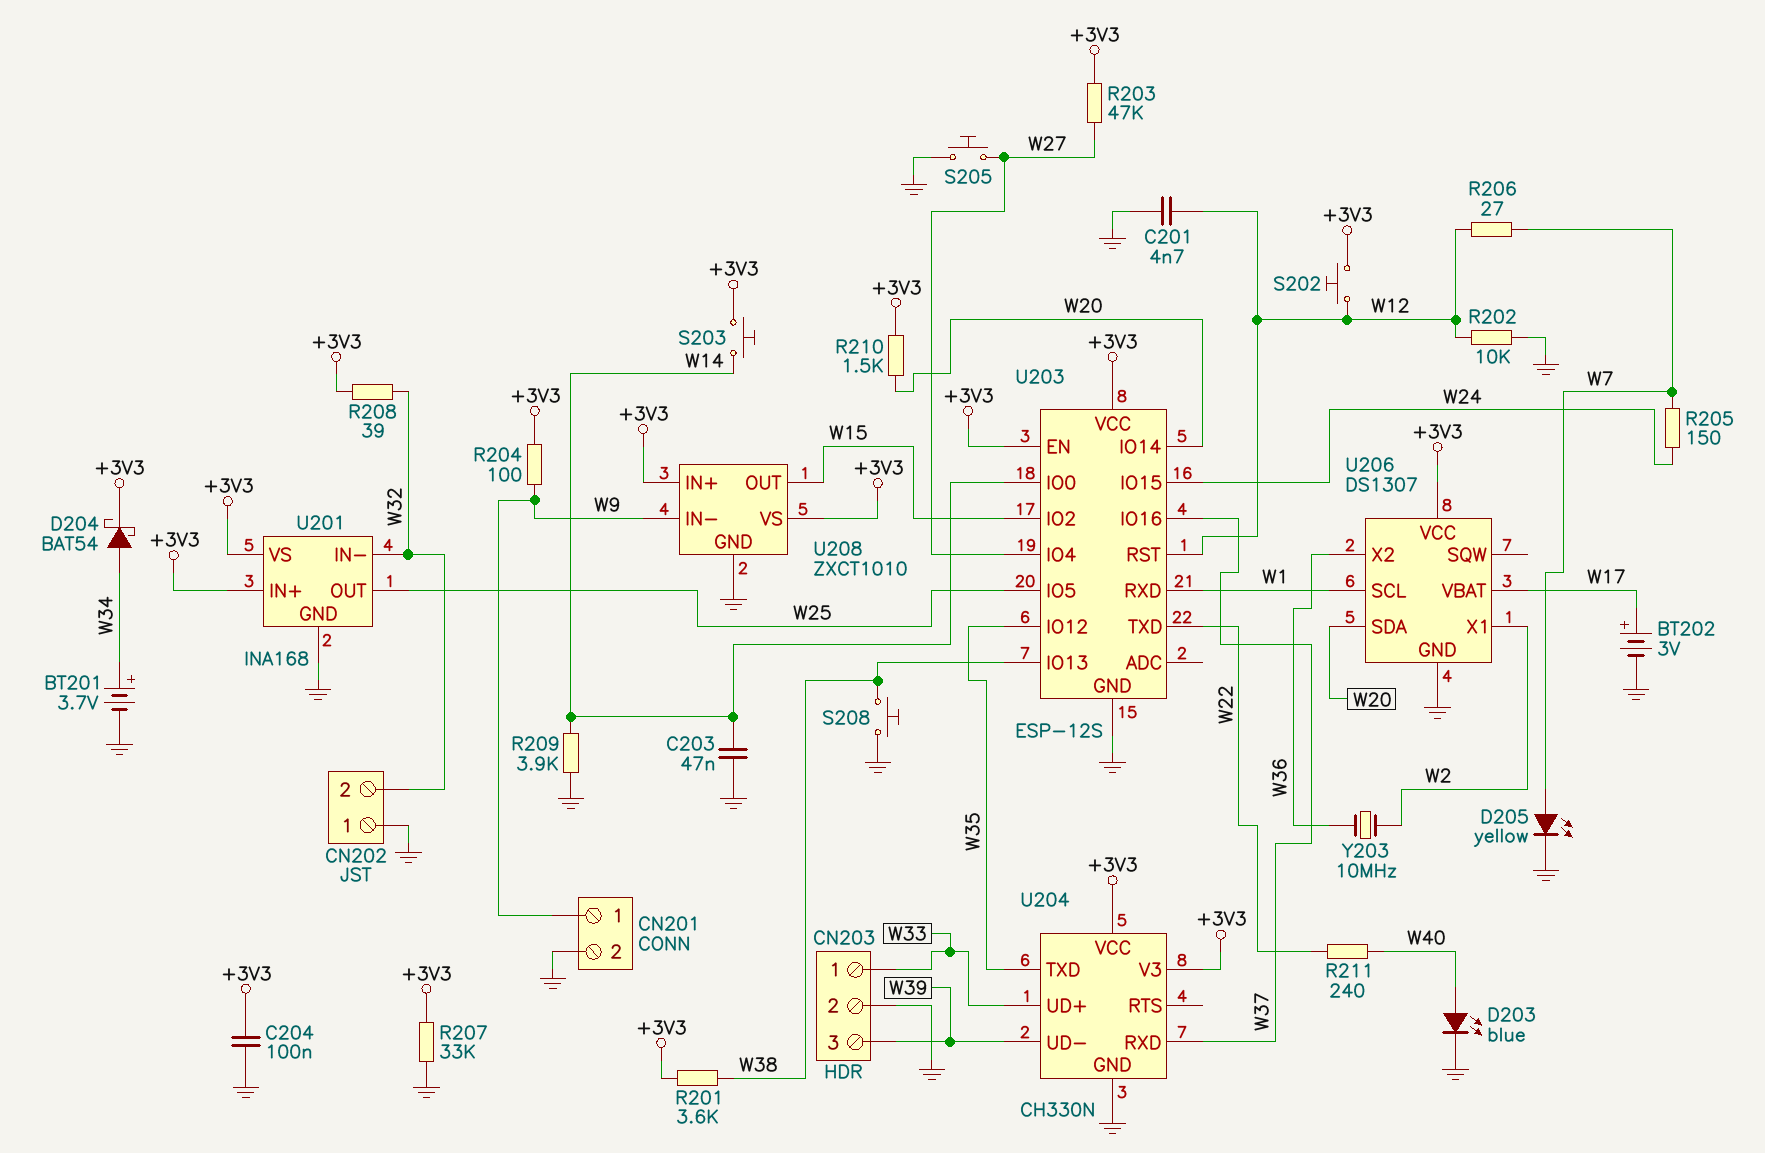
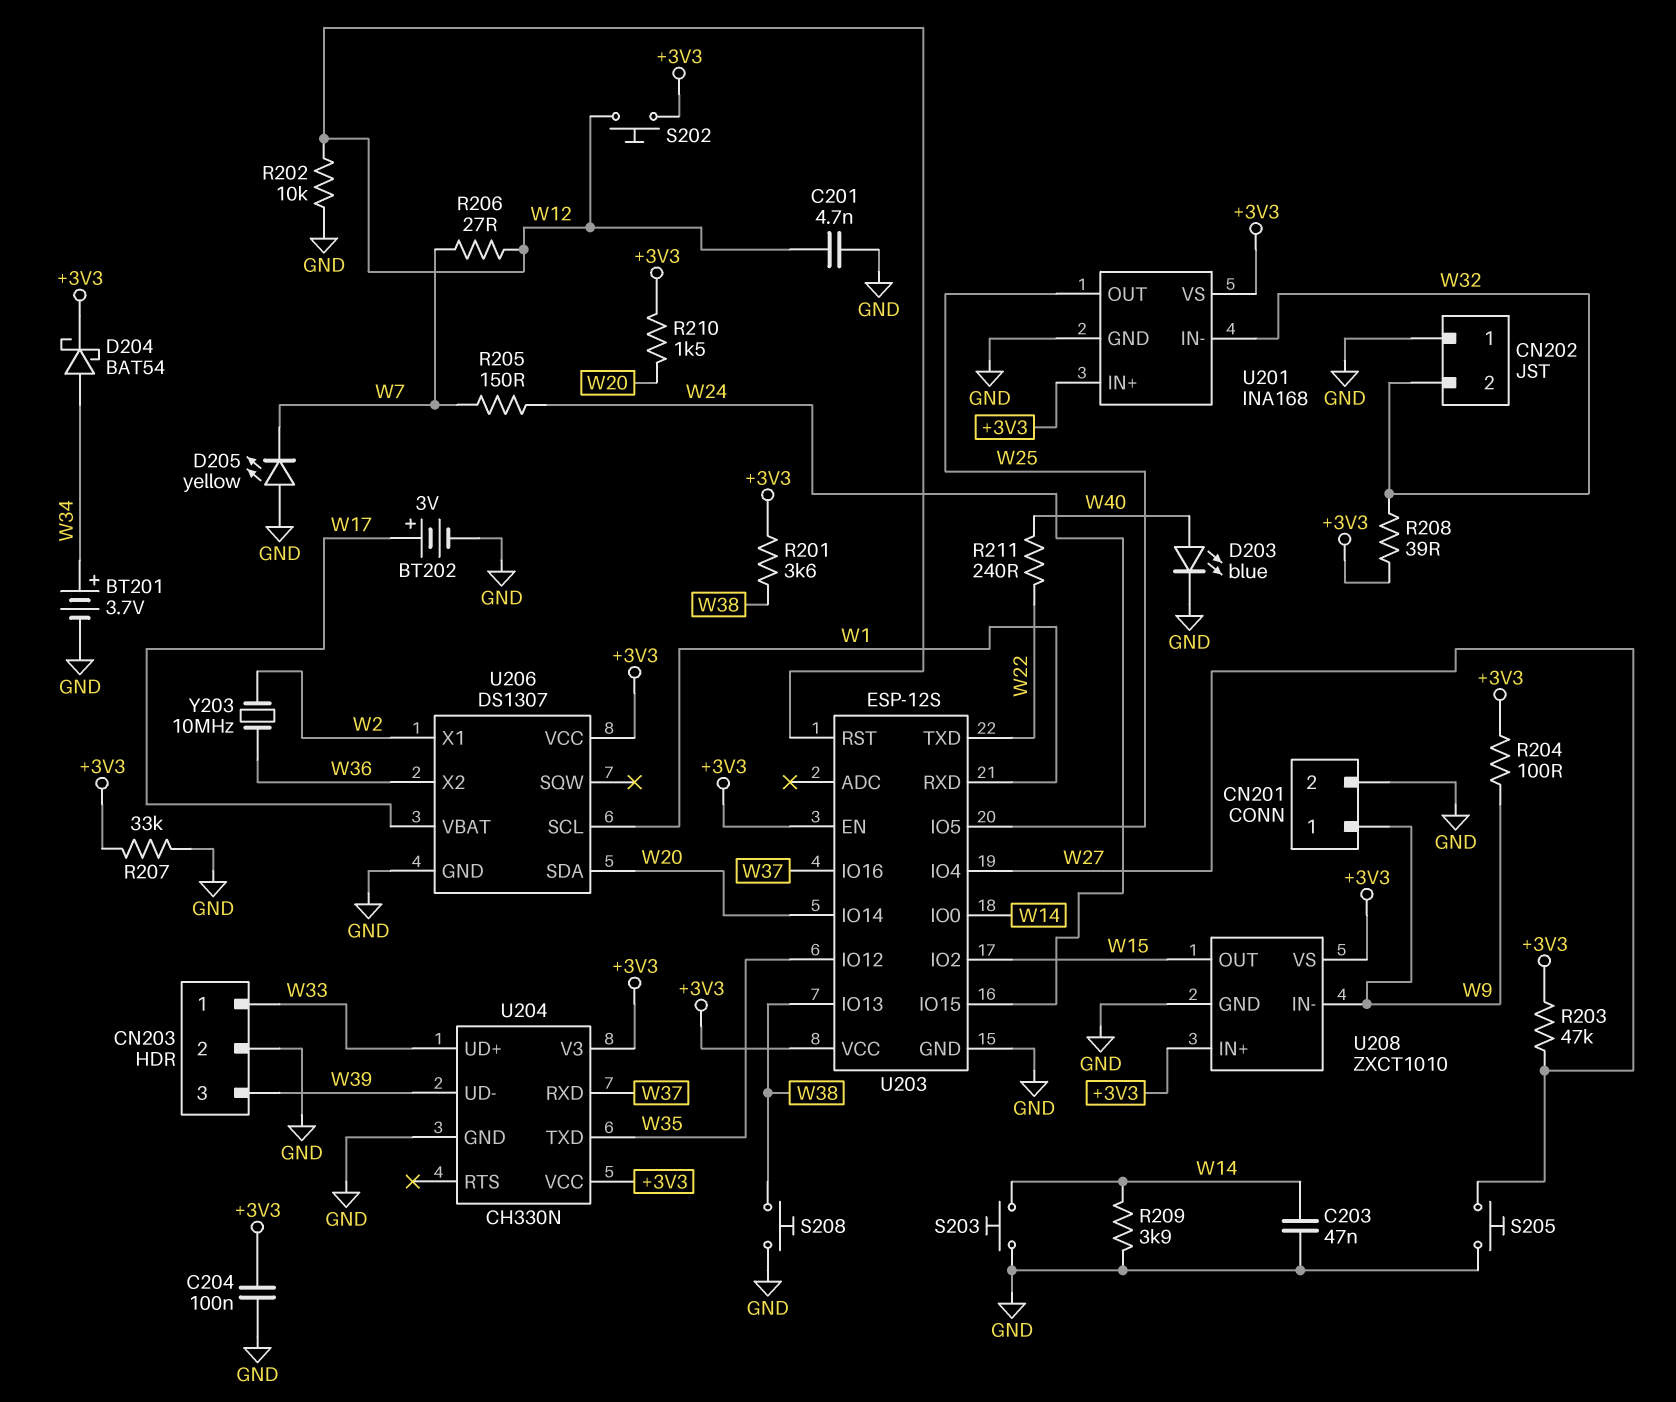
D205: LED yellow (A W7, K GND) -> LED yellow (A GND, K W7)
S203: button (+3V3, W14) -> button (GND, W14)

